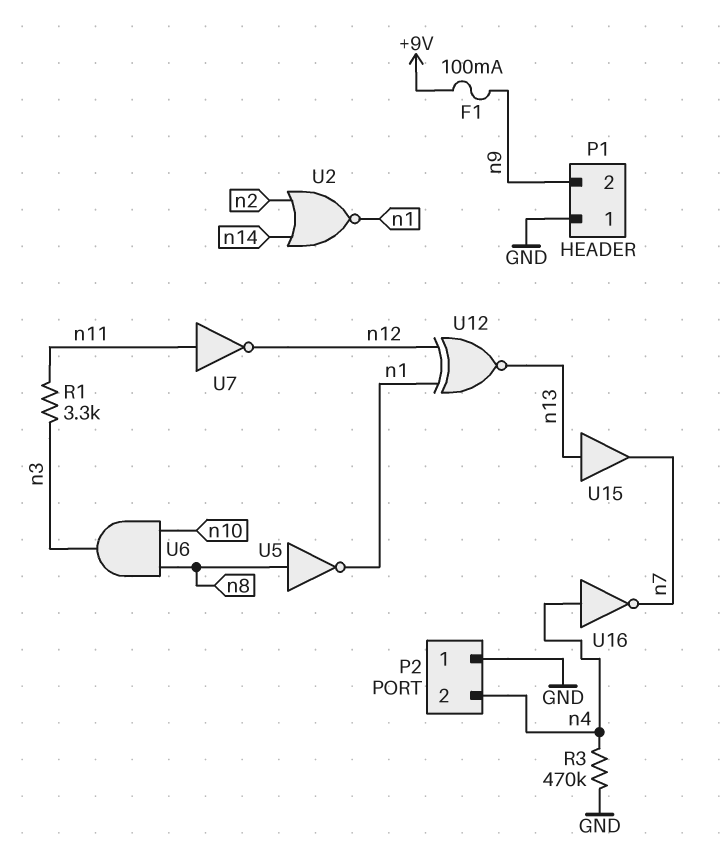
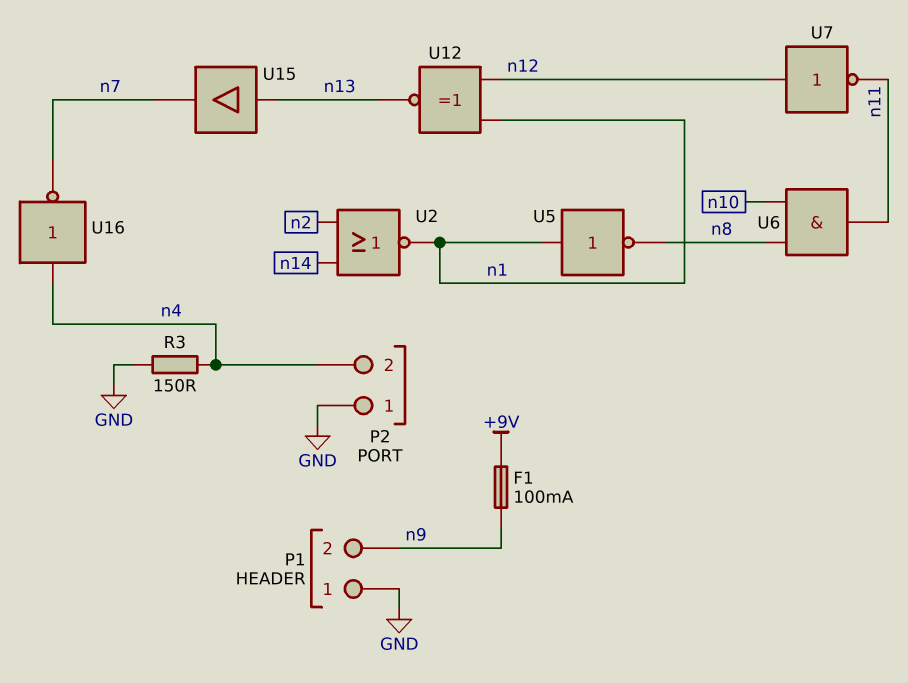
R1: 3.3k (n3, n11) -> none
R3: 470k (GND, n4) -> 150 (GND, n4)
U5: NOT (in n8, out n1) -> NOT (in n1, out n8)
U6: AND (in n8, in n10, out n3) -> AND (in n8, in n10, out n11)
U7: NOT (in n11, out n12) -> NOT (in n12, out n11)

